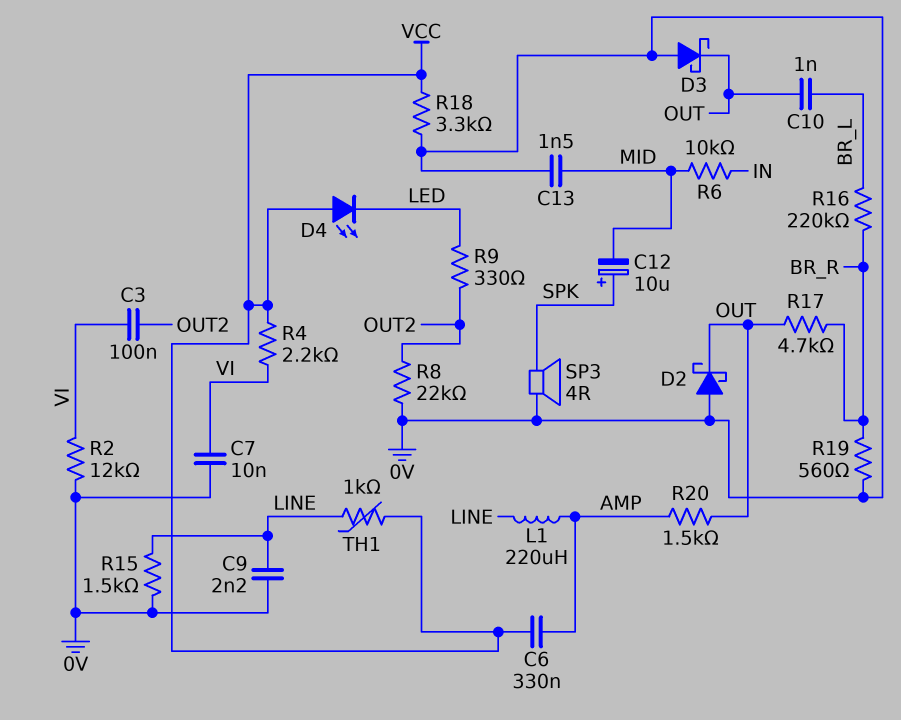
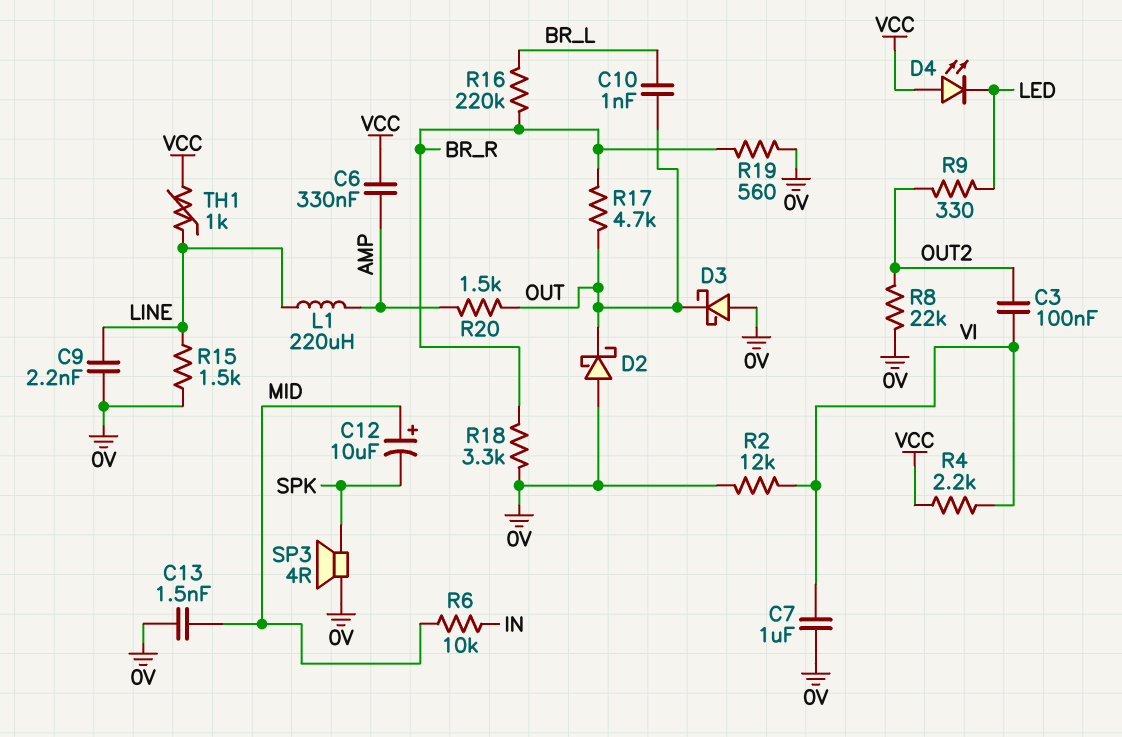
C7: 10nF (0V, VI) -> 1uF (0V, VI)
C12: 10uF (plus SPK, minus MID) -> 10uF (plus MID, minus SPK)
R18: 3.3k (0V, VCC) -> 3.3k (0V, BR_R)

